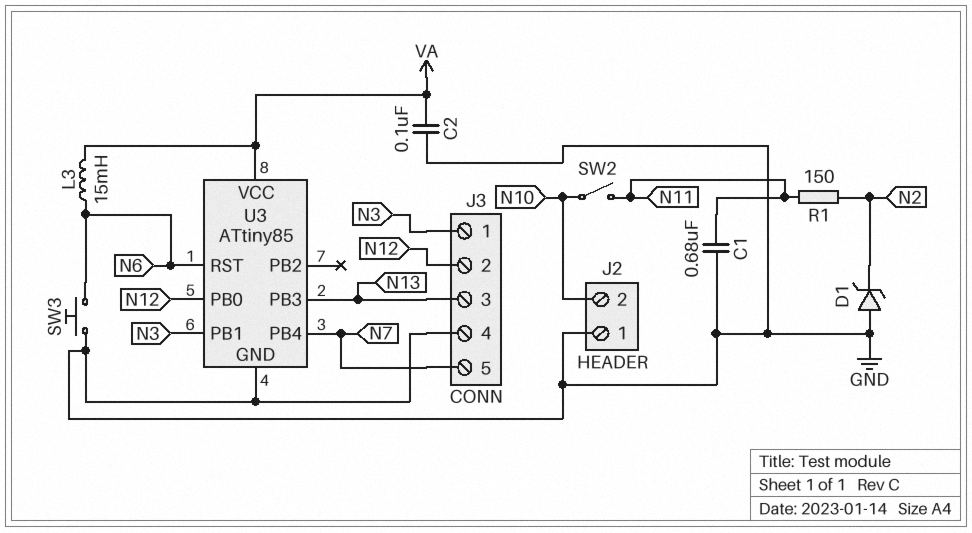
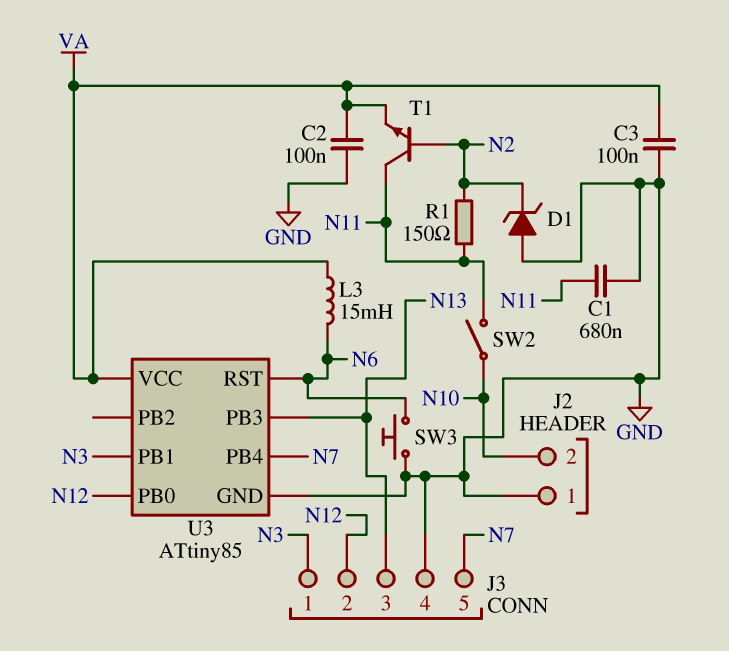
C3: none -> 100nF (GND, VA)
T1: none -> NPN (B N2, C N11, E VA)

